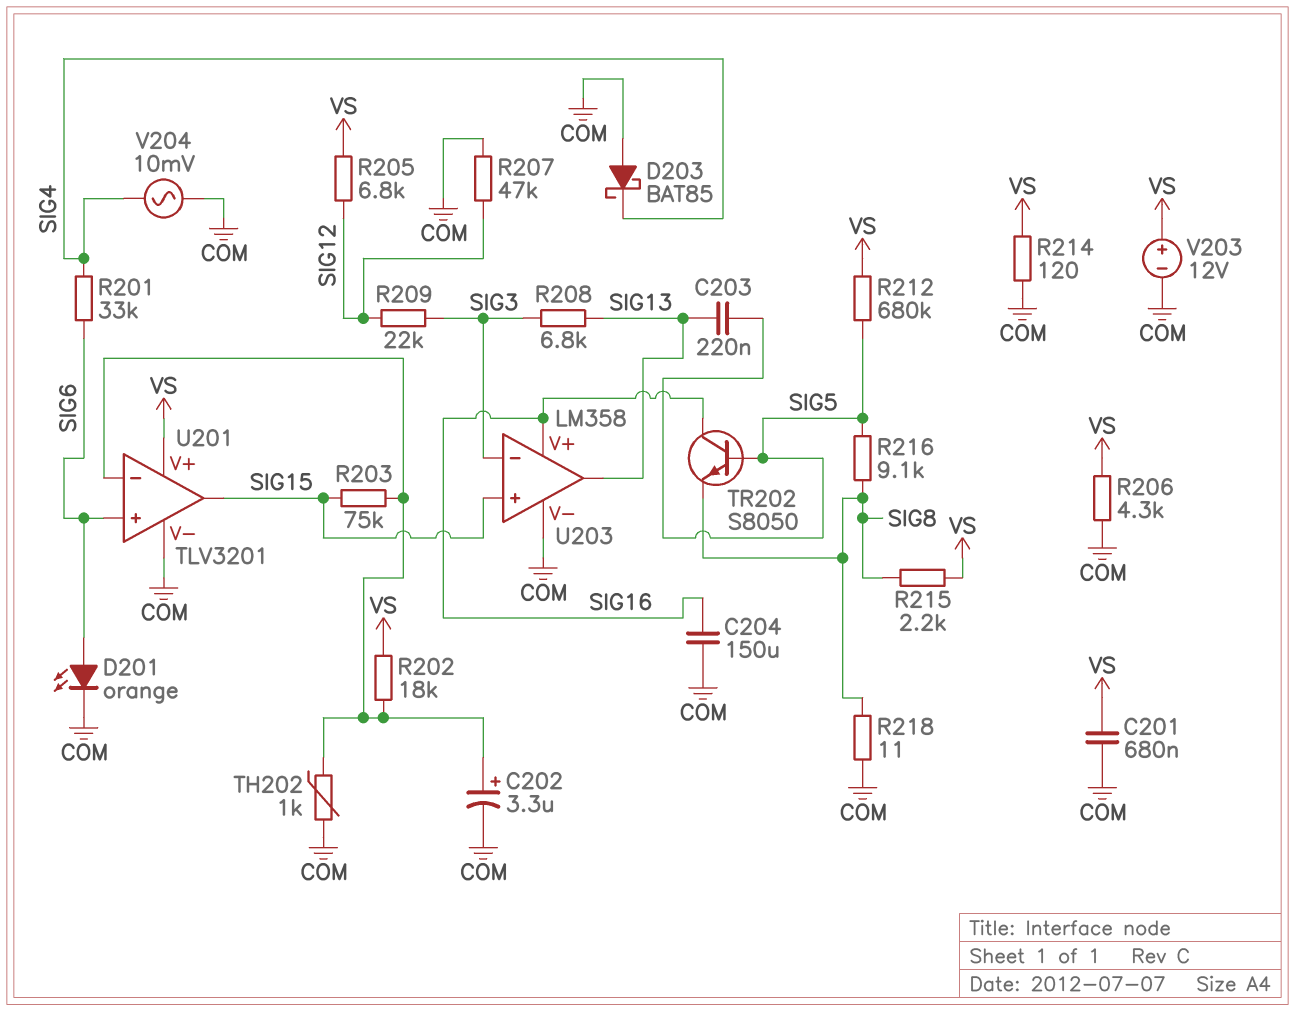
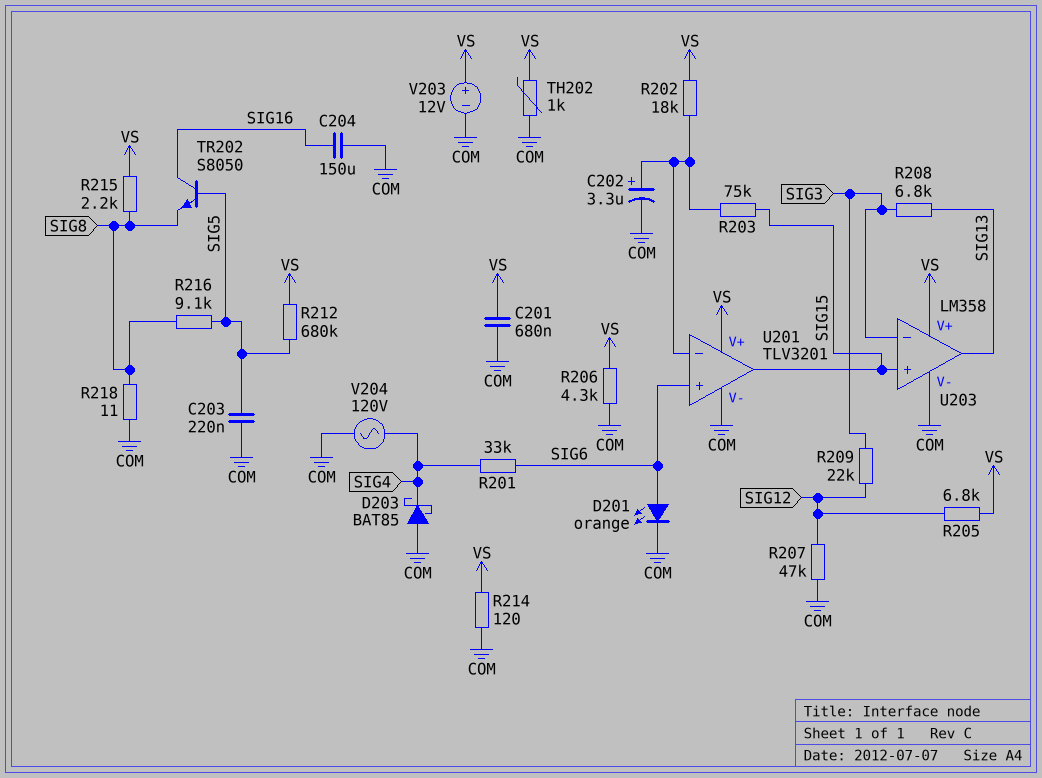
C203: 220nF (SIG5, SIG13) -> 220nF (COM, SIG5)
TH202: 1k (COM, U201/in-) -> 1k (COM, VS)
U203 pin V+: SIG16 -> VS
V204: AC 10mV (COM, SIG4) -> AC 120V (COM, SIG4)

